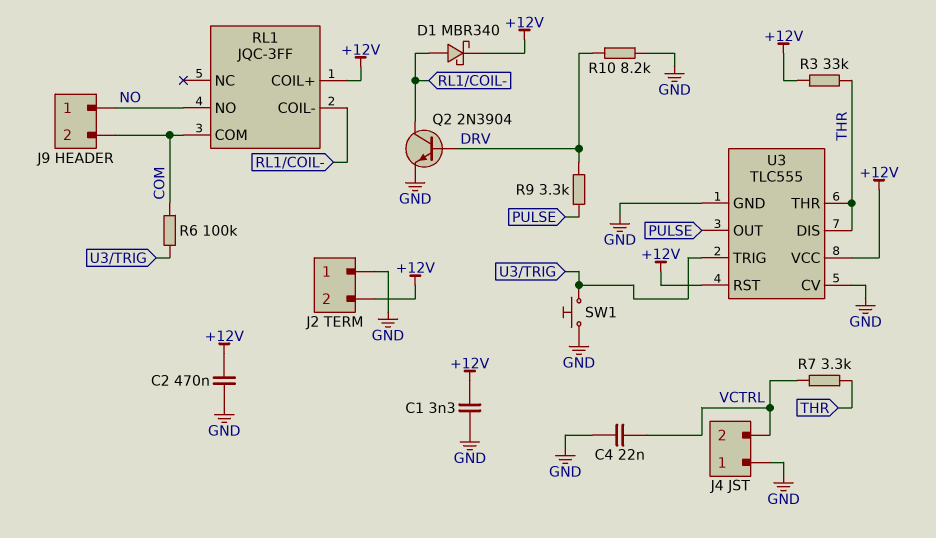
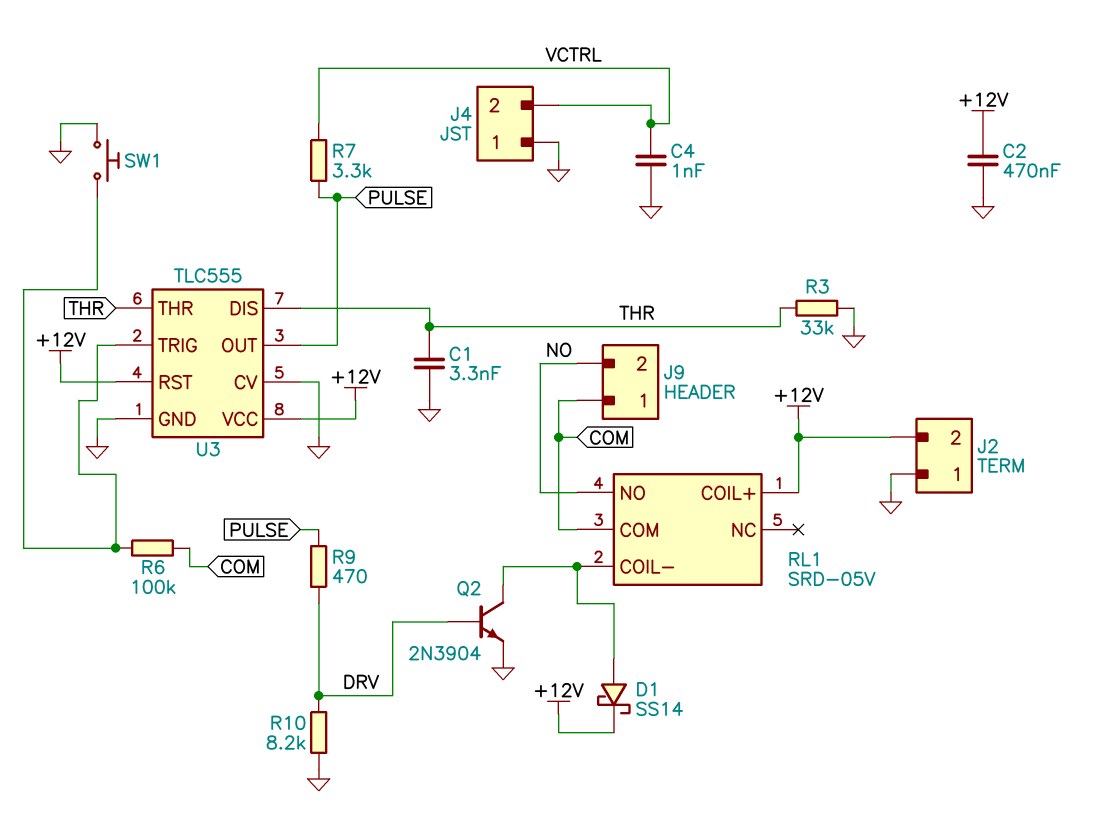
C1: 3.3nF (+12V, GND) -> 3.3nF (GND, THR)
C4: 22nF (GND, VCTRL) -> 1nF (GND, VCTRL)
D1: schottky MBR340 (A RL1/COIL-, K +12V) -> schottky SS14 (A RL1/COIL-, K +12V)
J9 pin 1: NO -> COM
J9 pin 2: COM -> NO
R3: 33k (+12V, THR) -> 33k (GND, THR)
R7: 3.3k (THR, VCTRL) -> 3.3k (PULSE, VCTRL)
R9: 3.3k (DRV, PULSE) -> 470 (DRV, PULSE)
RL1: JQC-3FF -> SRD-05V

